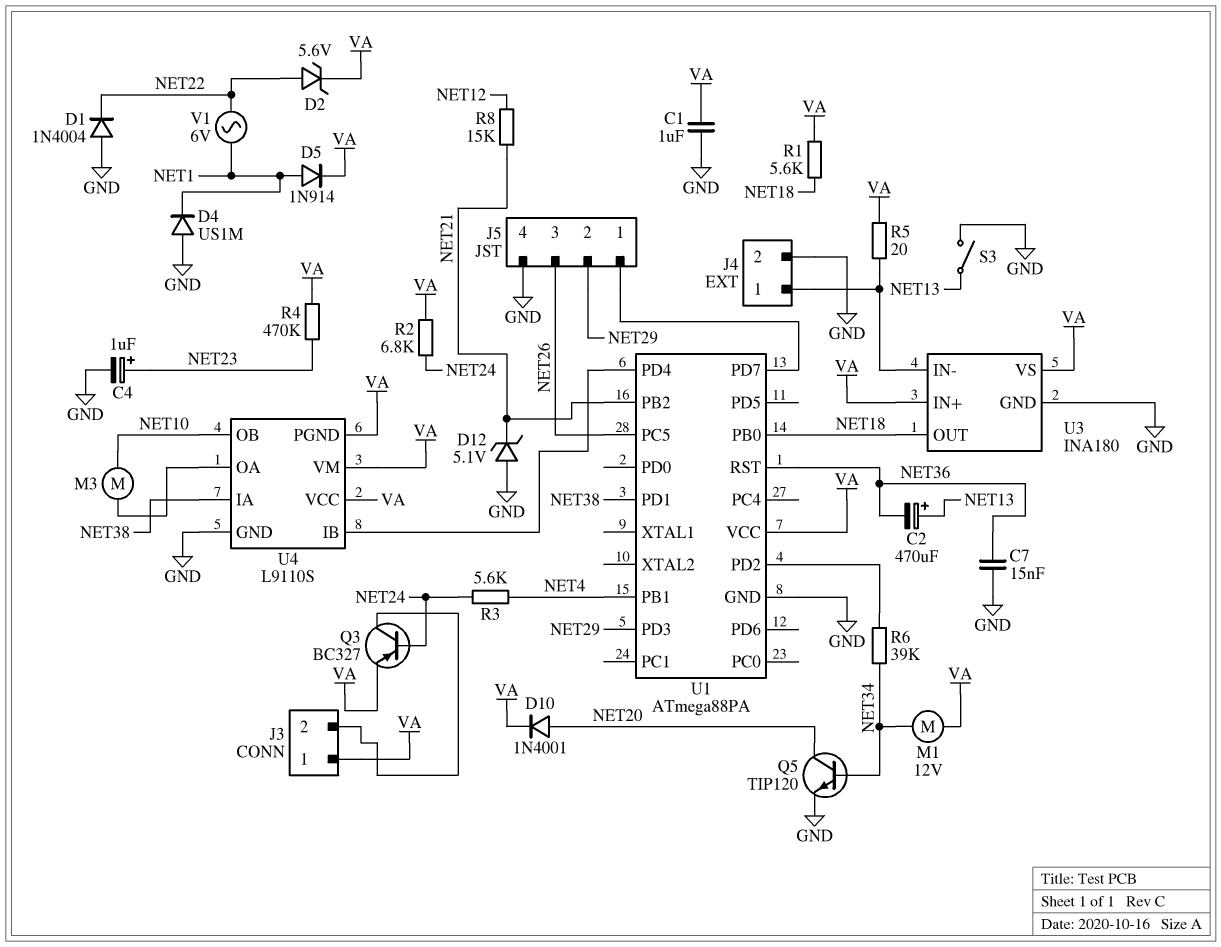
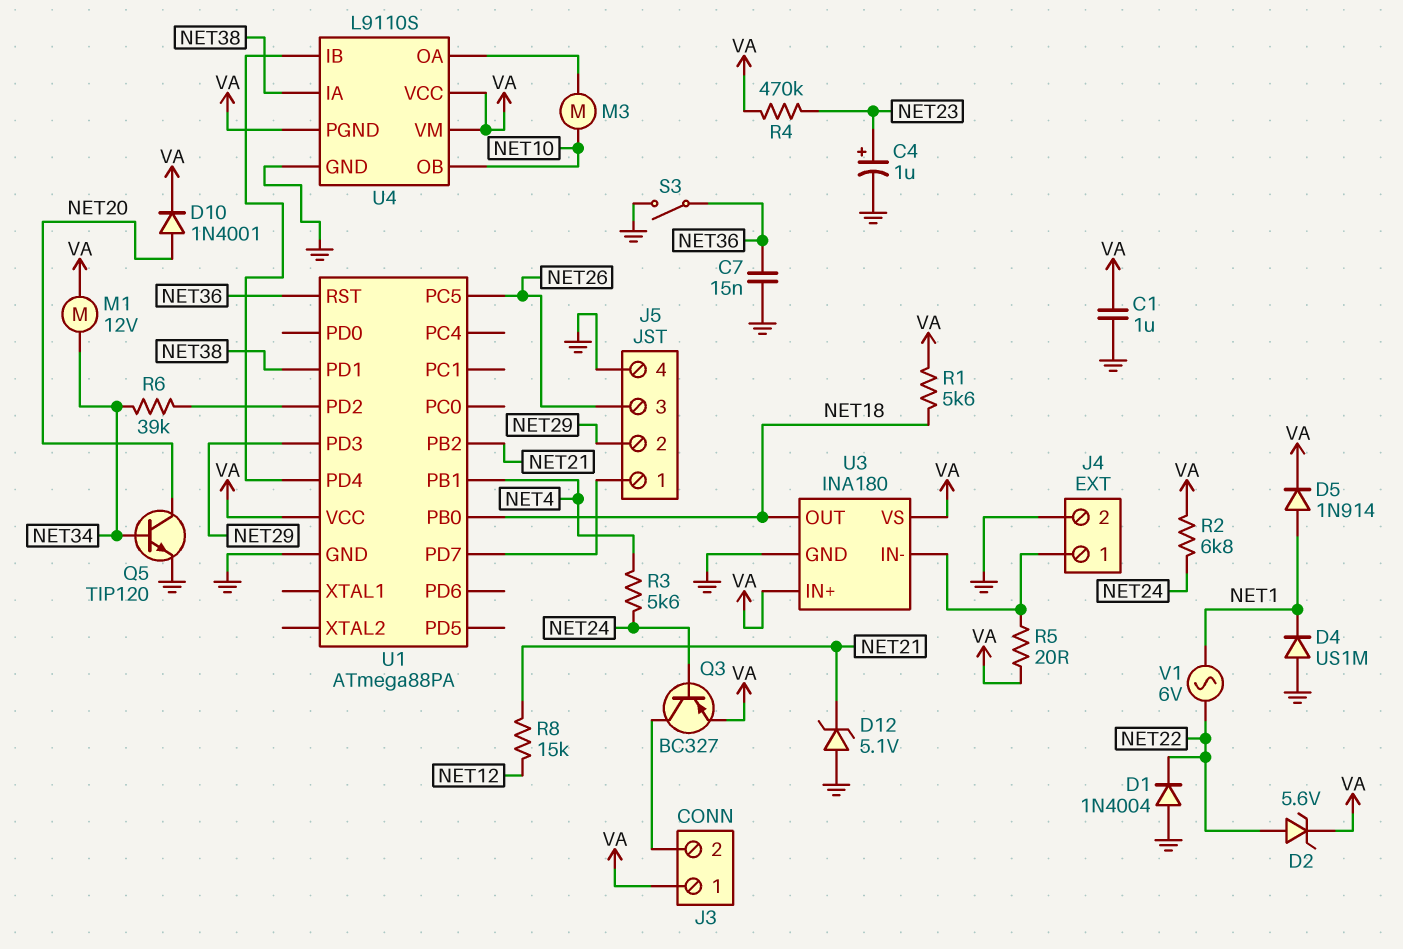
C2: 470uF (plus NET13, minus NET36) -> none
S3: switch (GND, NET13) -> switch (GND, NET36)

